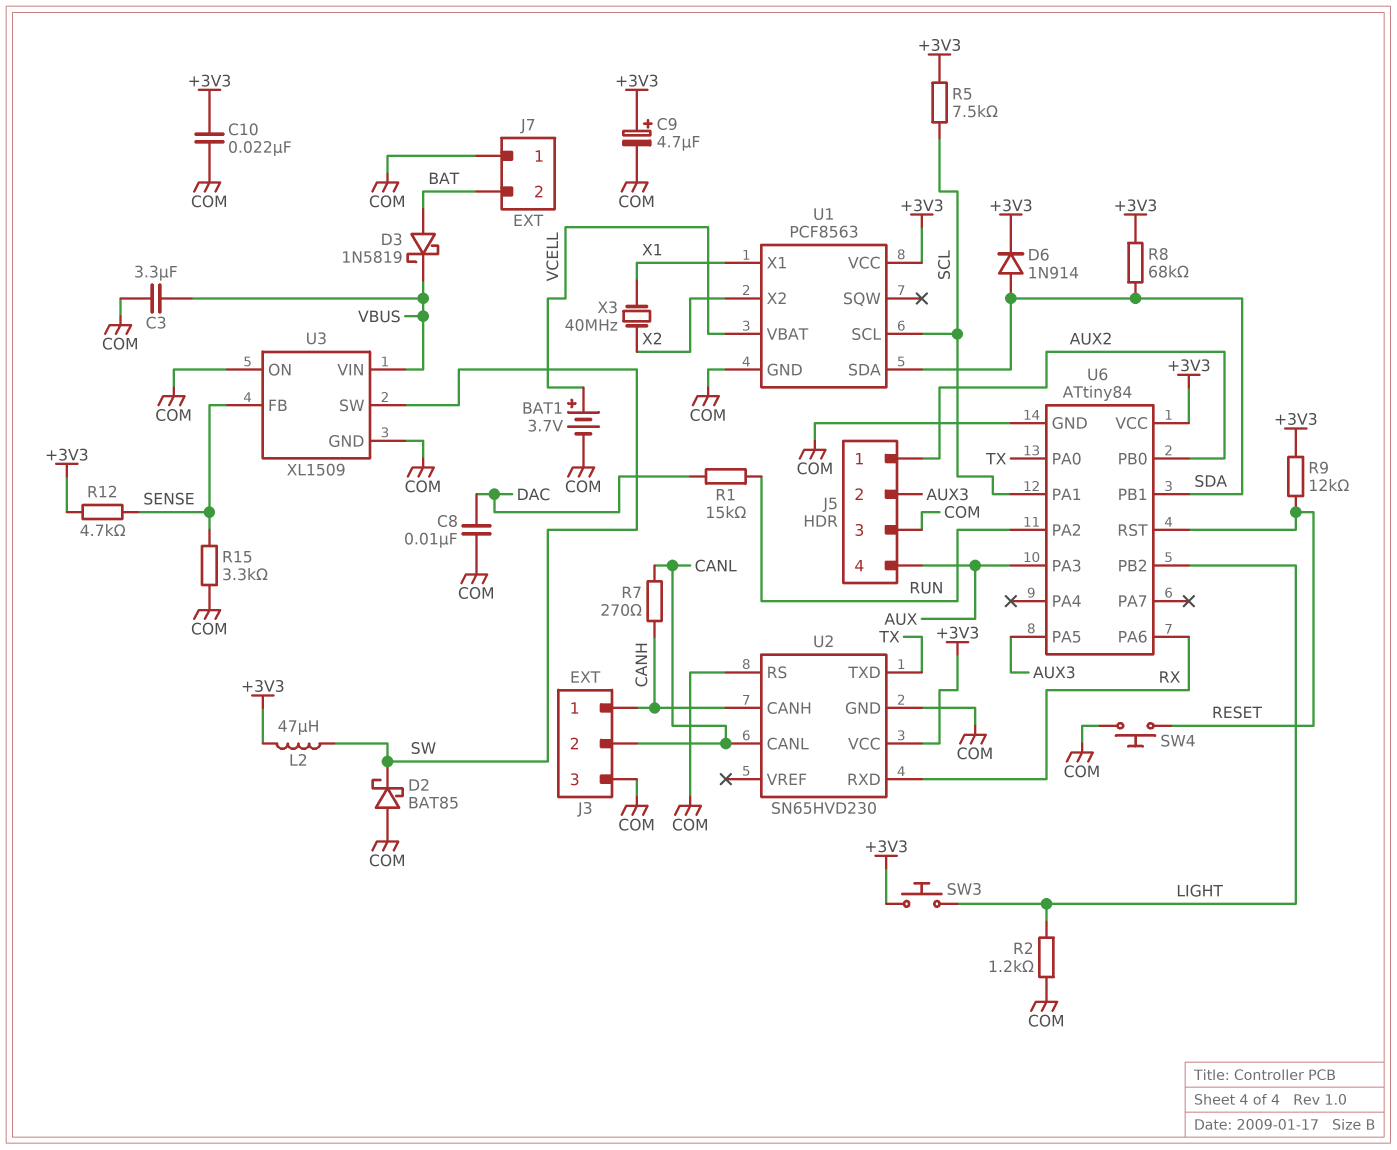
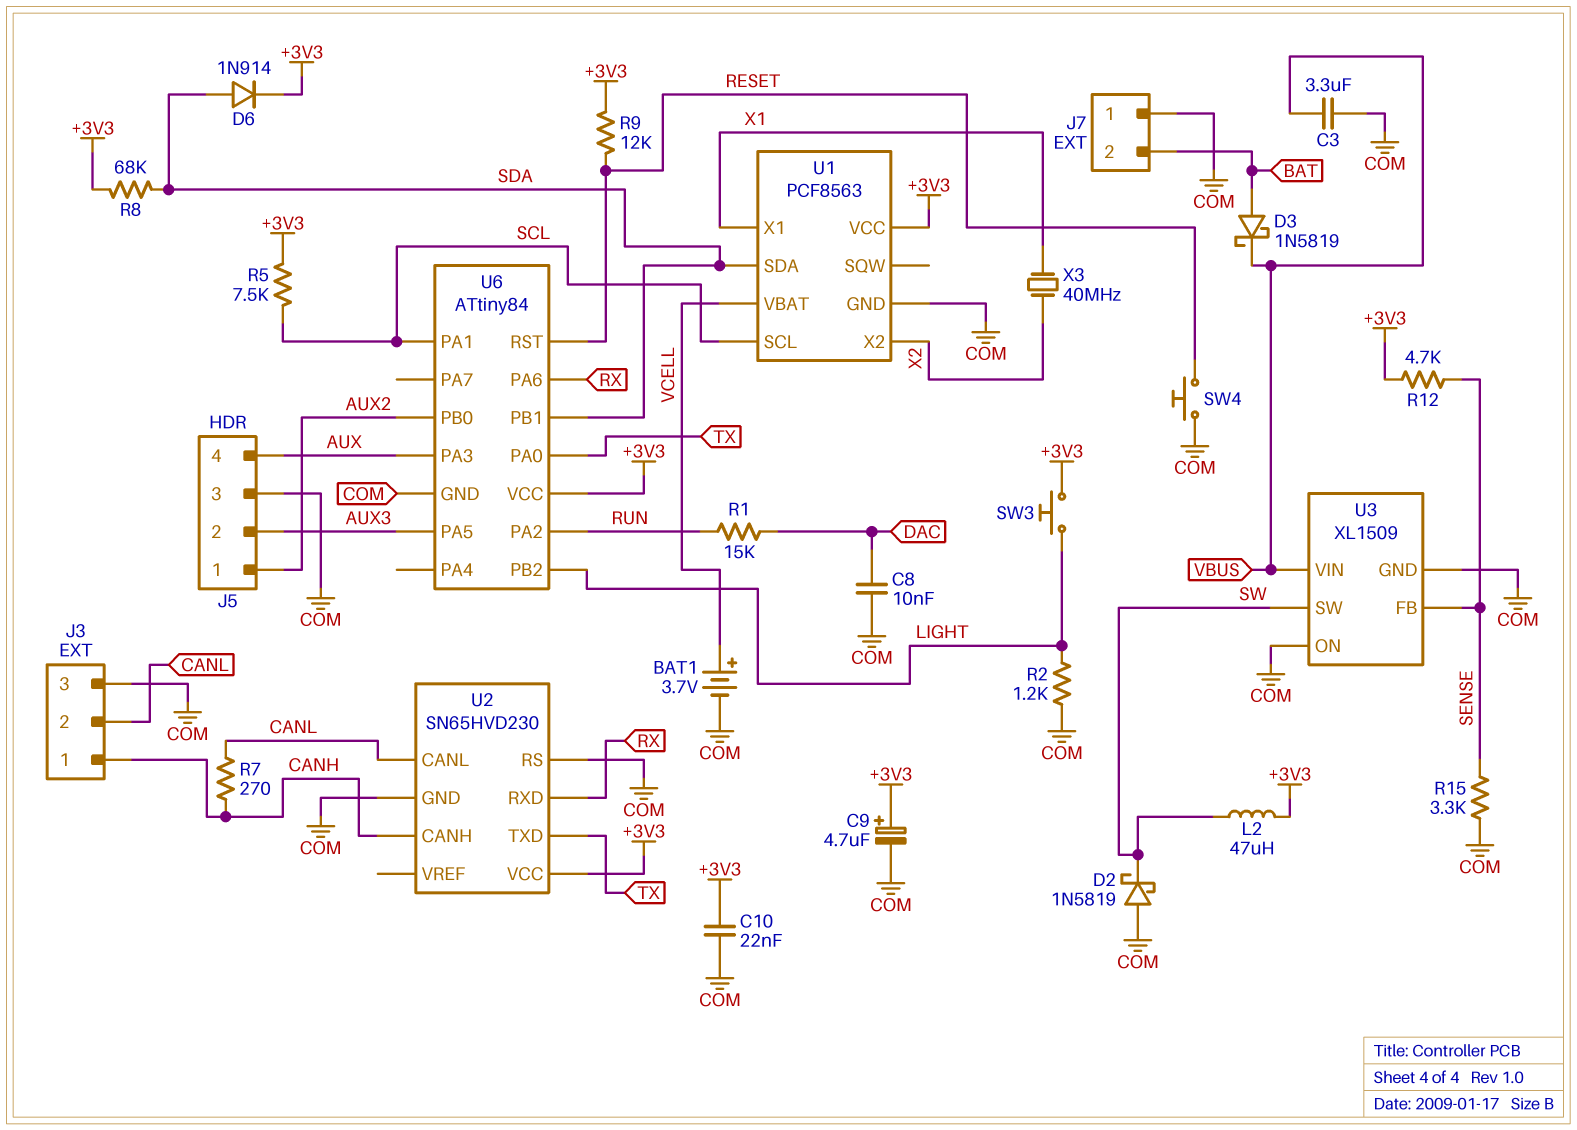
D2: schottky BAT85 (A COM, K SW) -> schottky 1N5819 (A COM, K SW)

